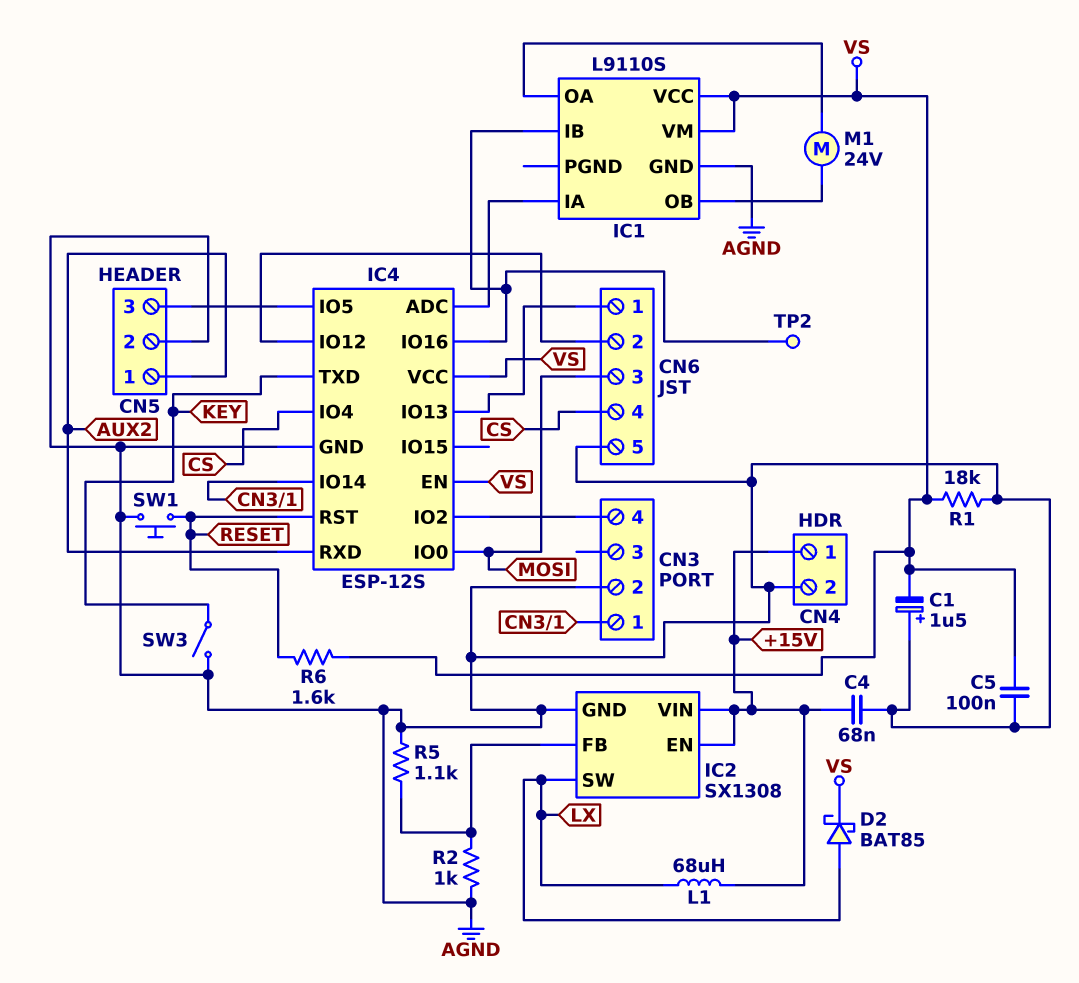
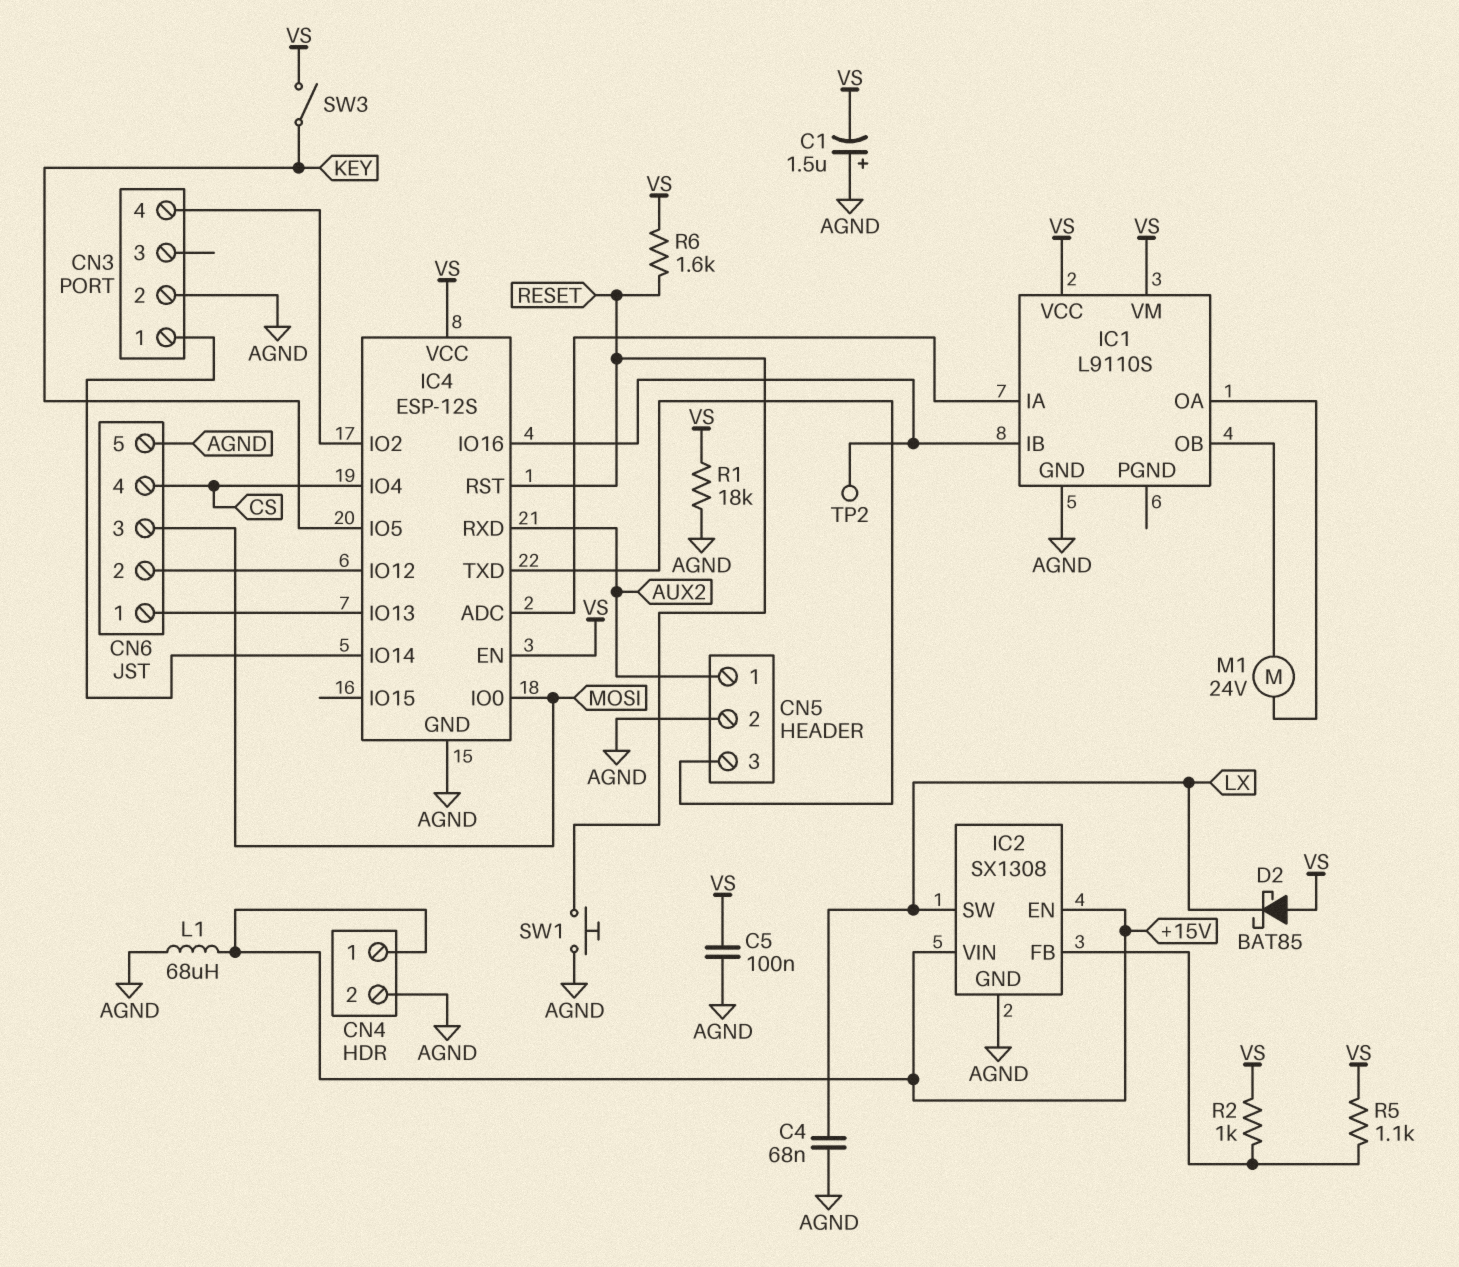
C4: 68nF (+15V, AGND) -> 68nF (AGND, LX)
D2: schottky BAT85 (A LX, K VS) -> schottky BAT85 (A VS, K LX)
IC4 pin IO5: CN5/3 -> KEY
IC4 pin TXD: KEY -> CN5/3
L1: 68uH (+15V, LX) -> 68uH (+15V, AGND)
R2: 1k (AGND, IC2/FB) -> 1k (IC2/FB, VS)
R5: 1.1k (AGND, IC2/FB) -> 1.1k (IC2/FB, VS)
SW3: switch (AGND, KEY) -> switch (KEY, VS)

